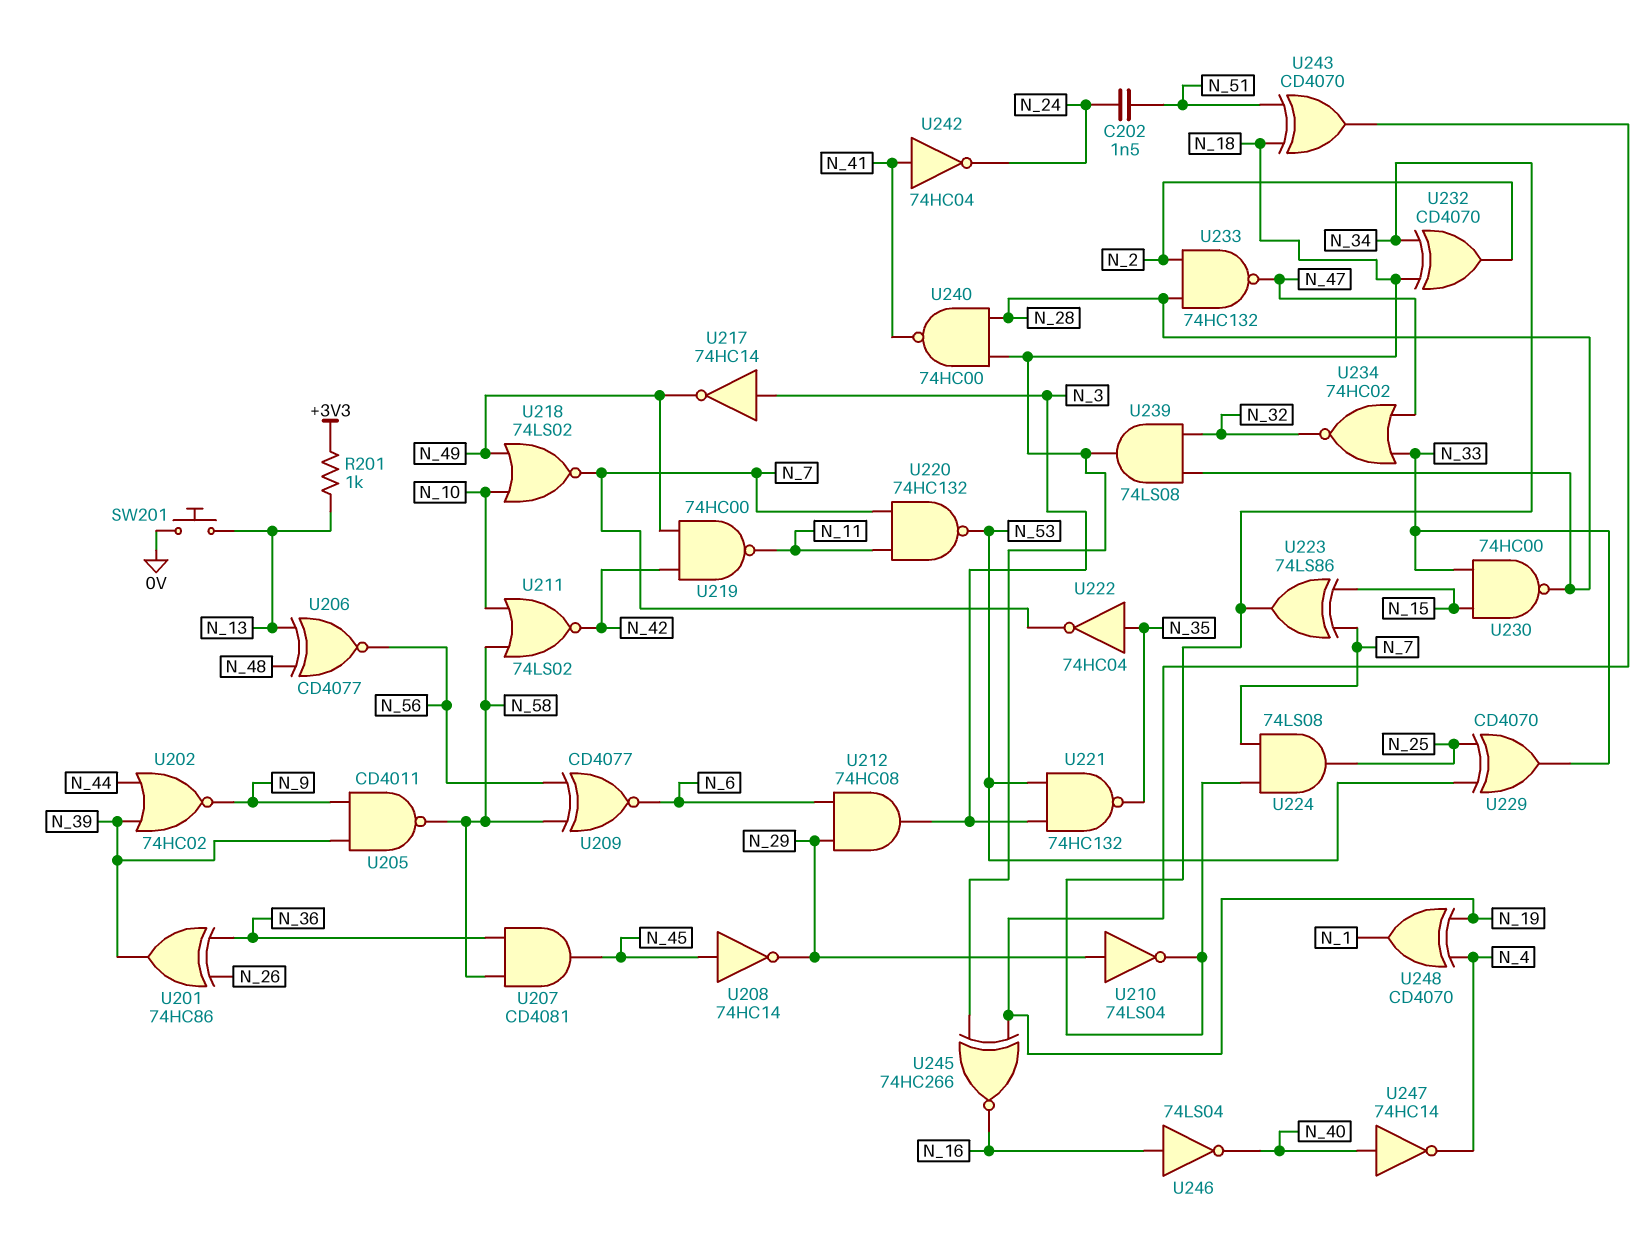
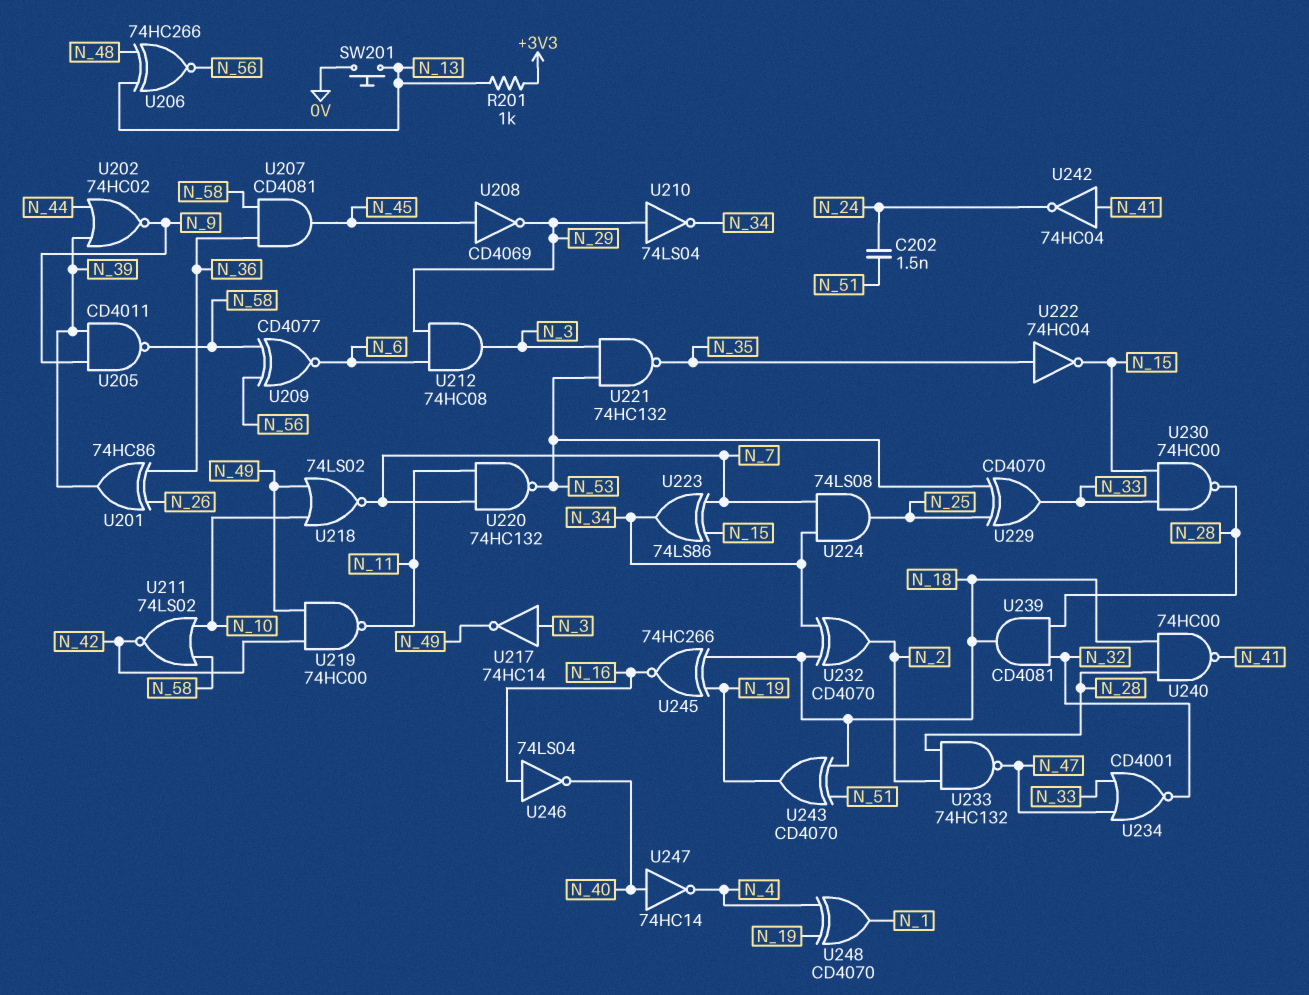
U206: XNOR CD4077 (in N_13, in N_48, out N_56) -> XNOR 74HC266 (in N_13, in N_48, out N_56)
U208: NOT 74HC14 (in N_45, out N_29) -> NOT CD4069 (in N_45, out N_29)
U222: NOT 74HC04 (in N_35, out N_7) -> NOT 74HC04 (in N_35, out N_15)
U234: NOR 74HC02 (in N_33, in N_47, out N_32) -> NOR CD4001 (in N_33, in N_47, out N_32)
U239: AND 74LS08 (in N_28, in N_32, out N_18) -> AND CD4081 (in N_28, in N_32, out N_18)

